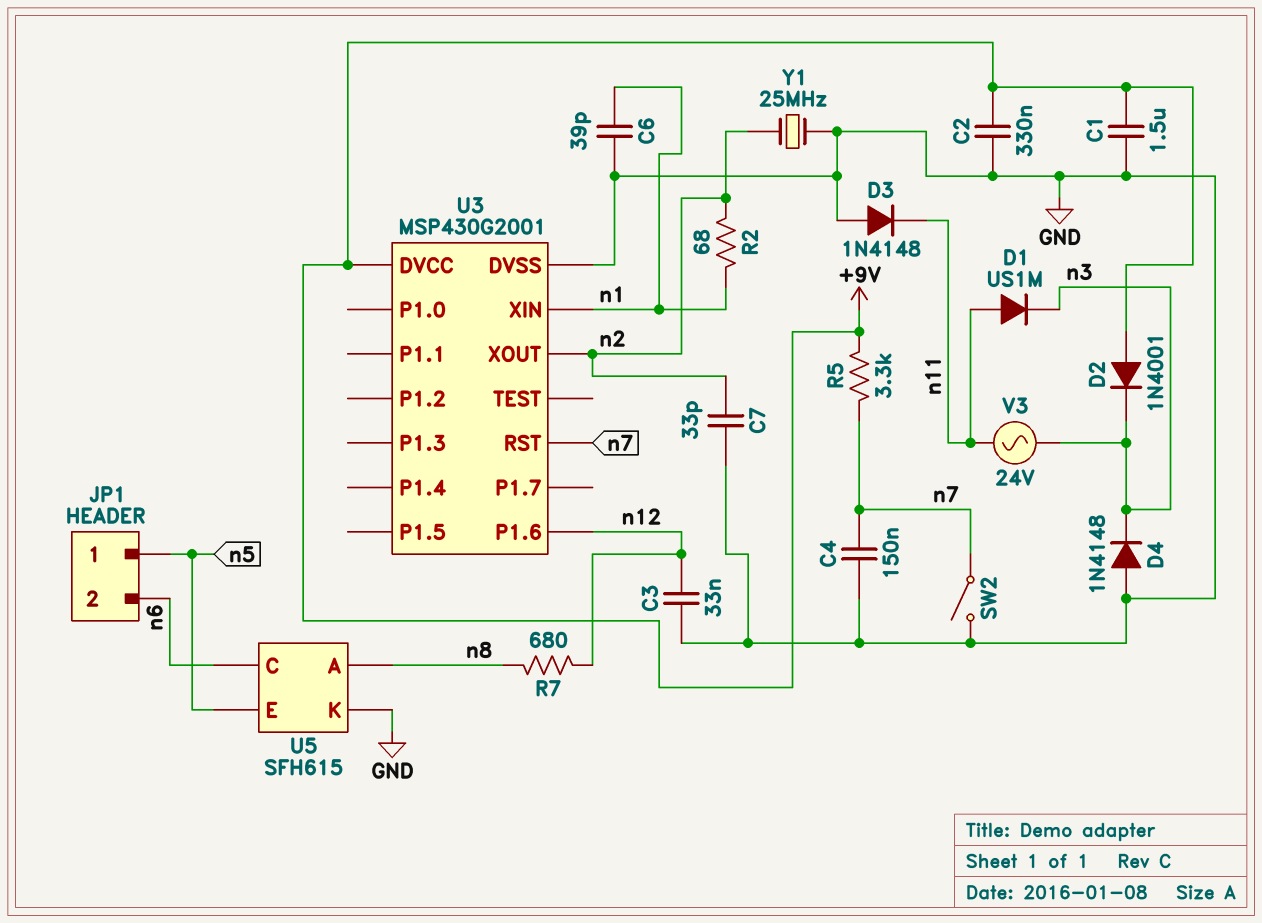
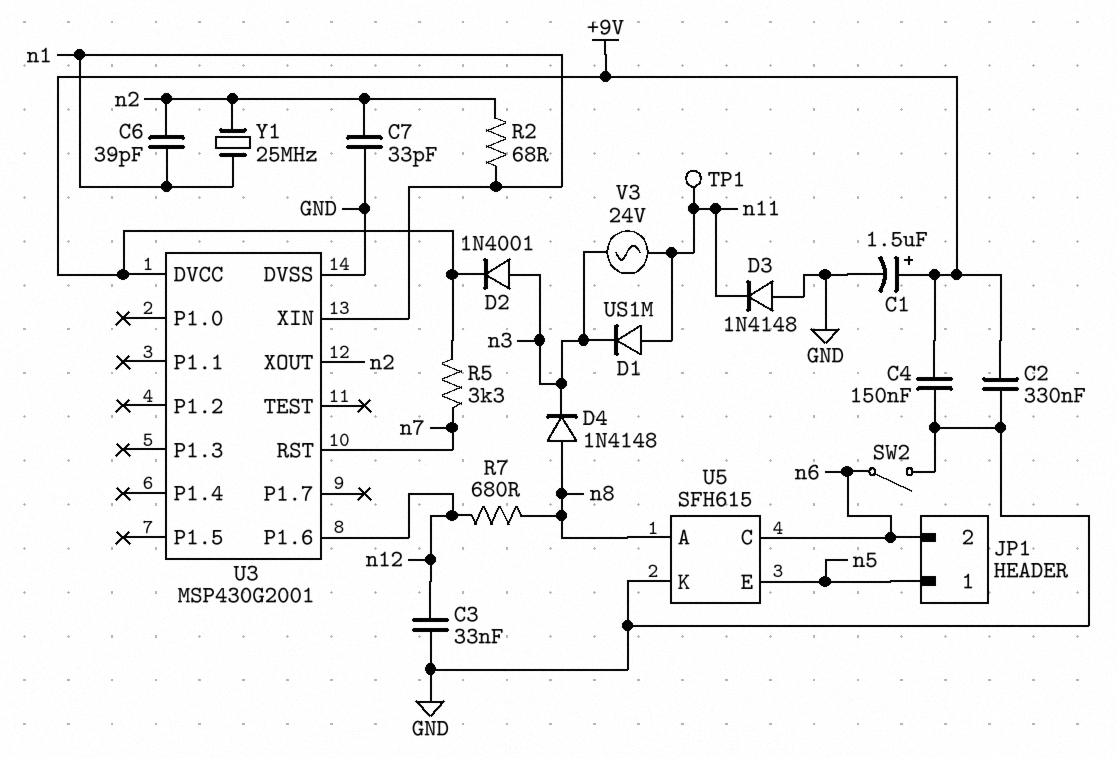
C1: 1.5uF (+9V, GND) -> 1.5uF (plus +9V, minus GND)
C4: 150nF (GND, n7) -> 150nF (+9V, GND)
C6: 39pF (GND, n1) -> 39pF (n1, n2)
D2: diode 1N4001 (A +9V, K n3) -> diode 1N4001 (A n3, K +9V)
D4: diode 1N4148 (A GND, K n3) -> diode 1N4148 (A n8, K n3)
SW2: switch (GND, n7) -> switch (GND, n6)
TP1: none -> test point (n11)
Y1: 25MHz (GND, n2) -> 25MHz (n1, n2)

